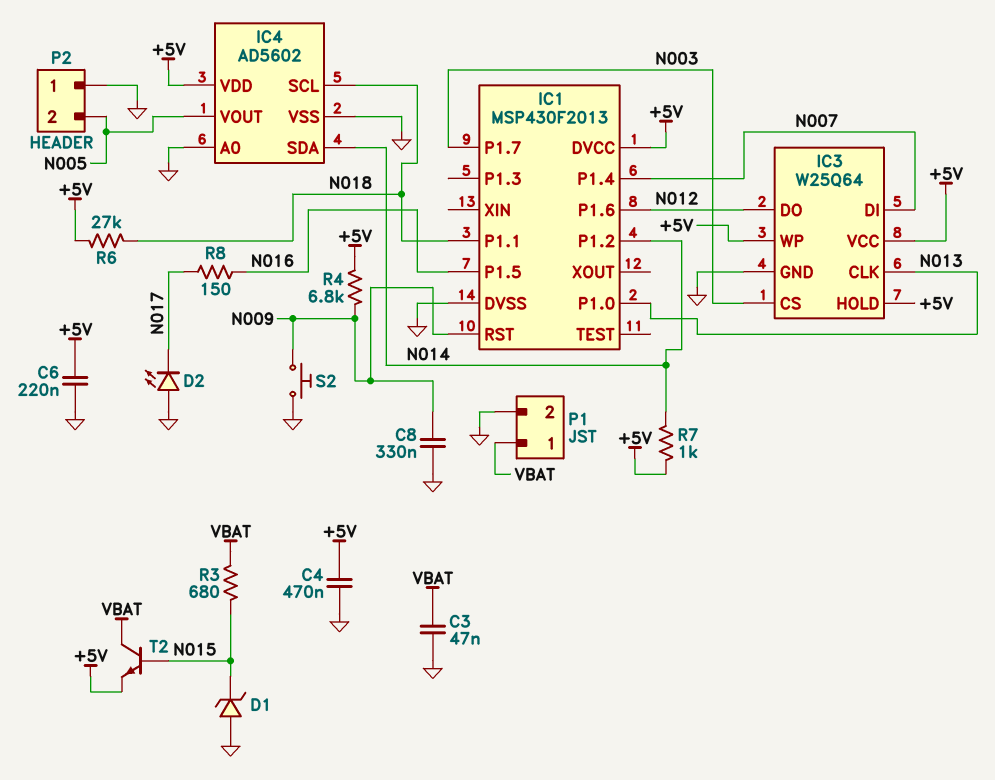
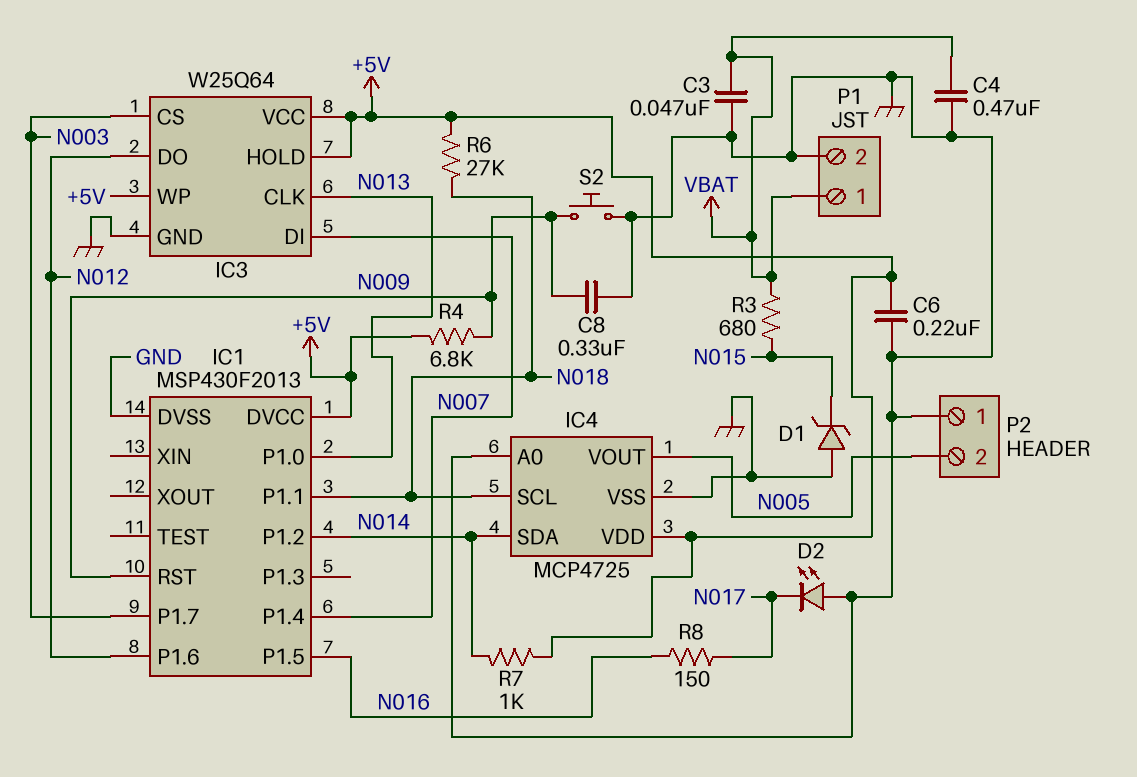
C4: 470nF (+5V, GND) -> 470nF (GND, VBAT)
IC4: AD5602 -> MCP4725
T2: NPN (B N015, C VBAT, E +5V) -> none

